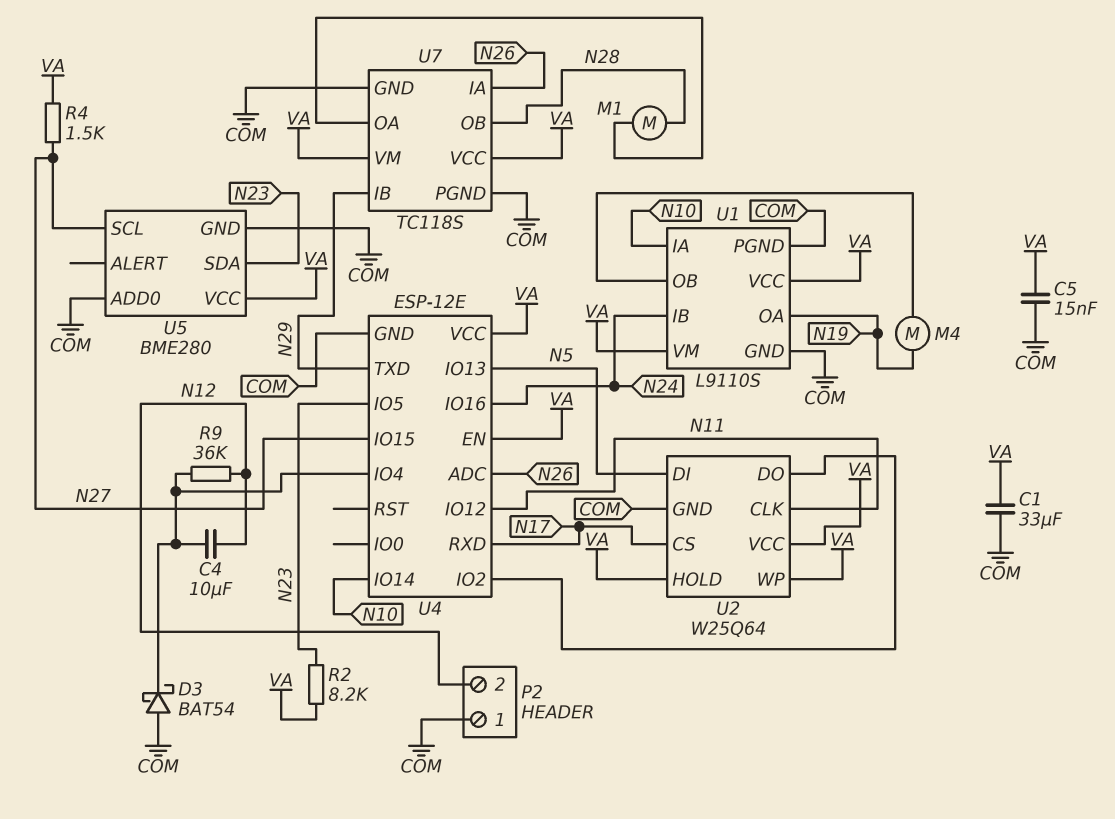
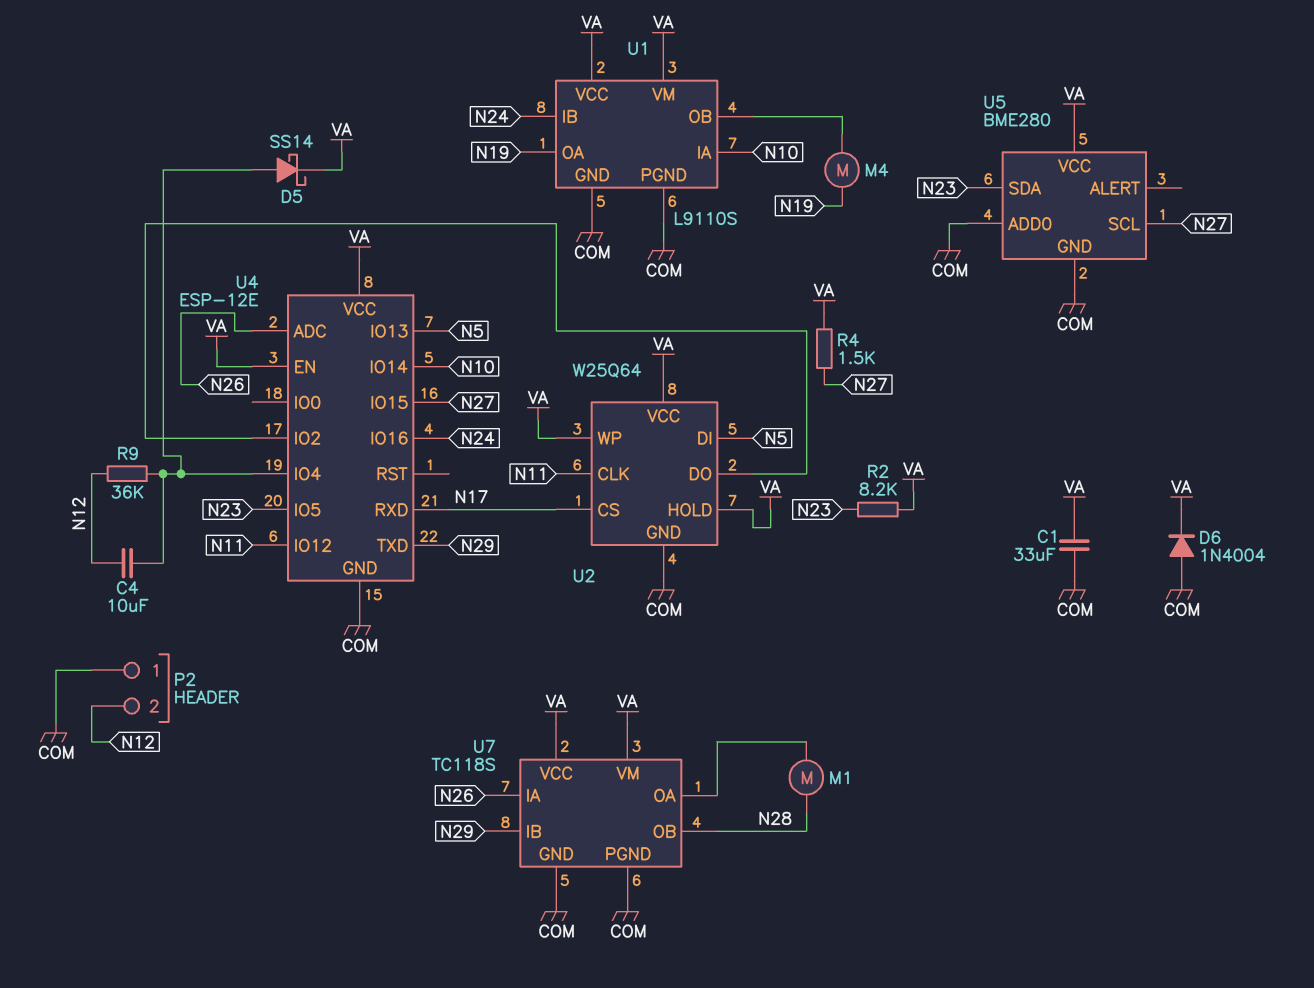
C5: 15nF (COM, VA) -> none
D3: schottky BAT54 (A COM, K U4/IO4) -> none
D5: none -> schottky SS14 (A U4/IO4, K VA)
D6: none -> diode 1N4004 (A COM, K VA)

